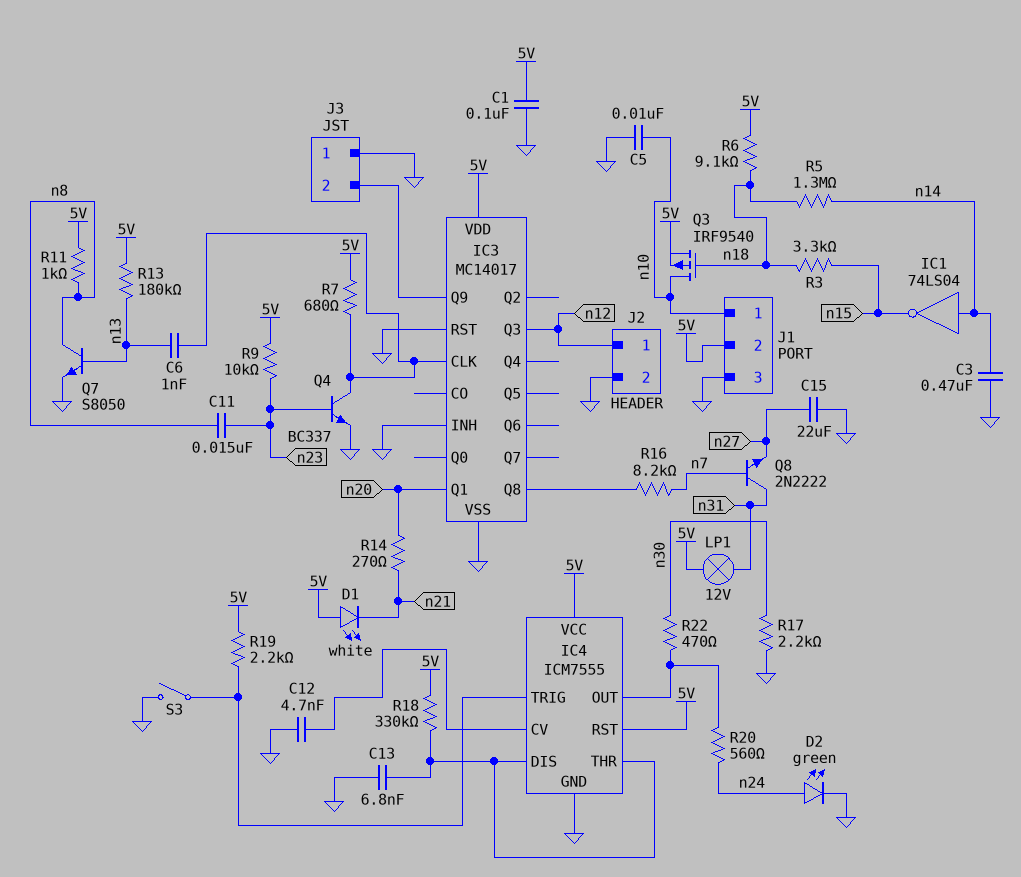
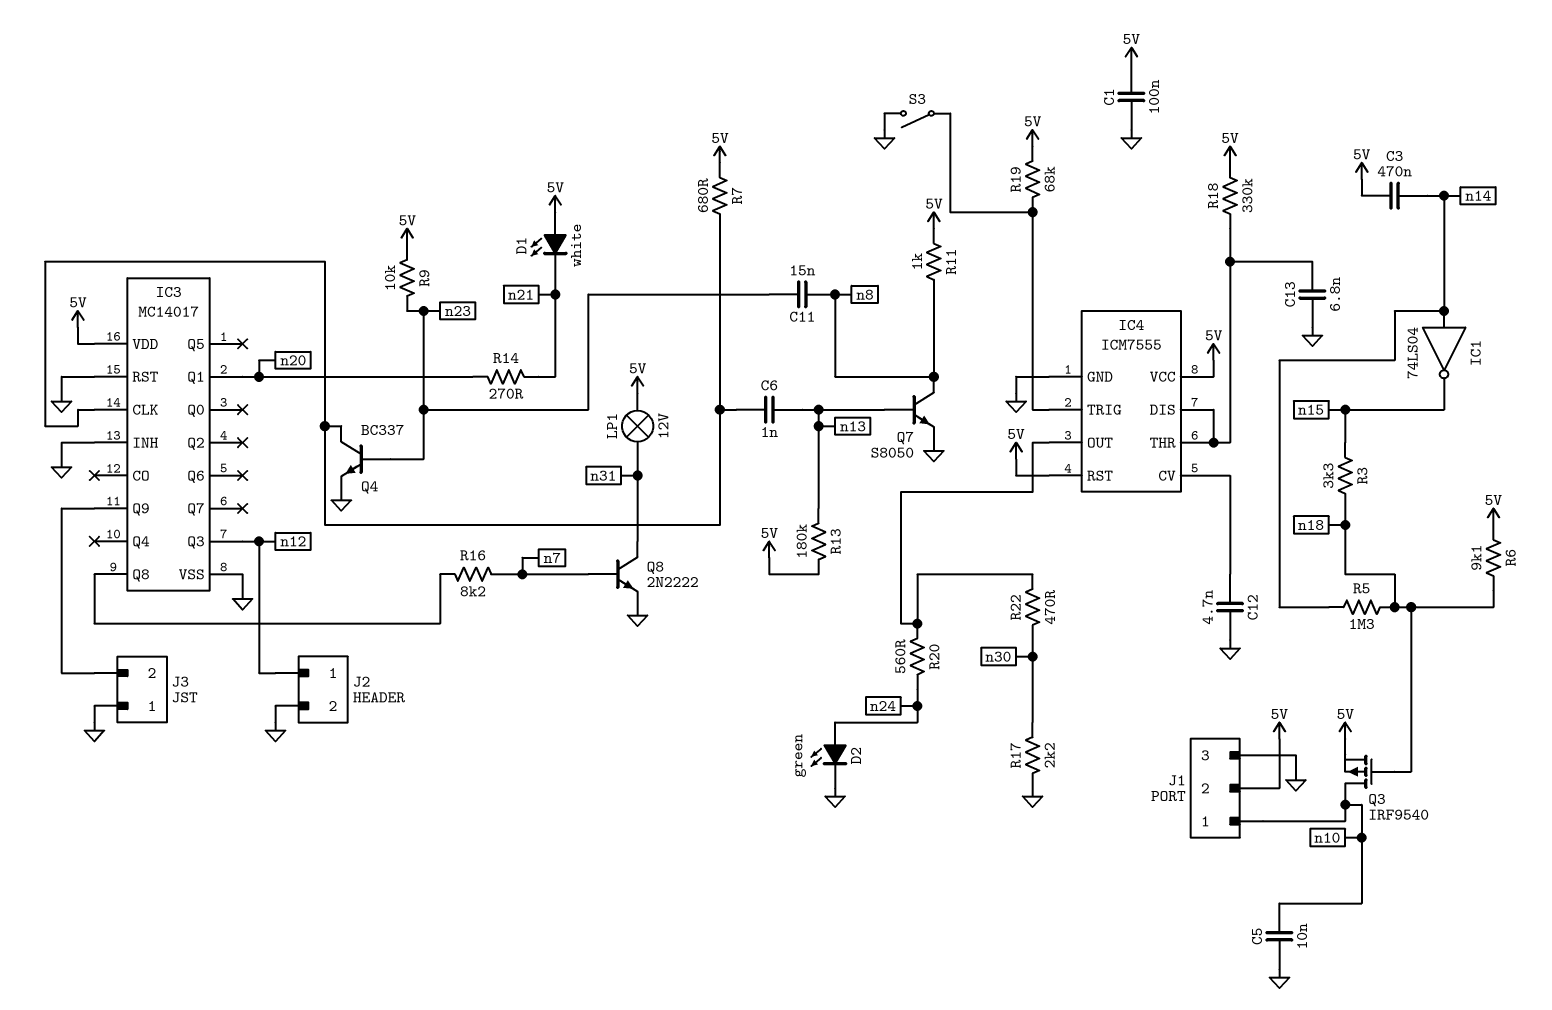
C3: 470nF (GND, n14) -> 470nF (5V, n14)
C15: 22uF (GND, n27) -> none
Q8: NPN 2N2222 (B n7, C n31, E n27) -> NPN 2N2222 (B n7, C n31, E GND)
R19: 2.2k (5V, IC4/TRIG) -> 68k (5V, IC4/TRIG)

